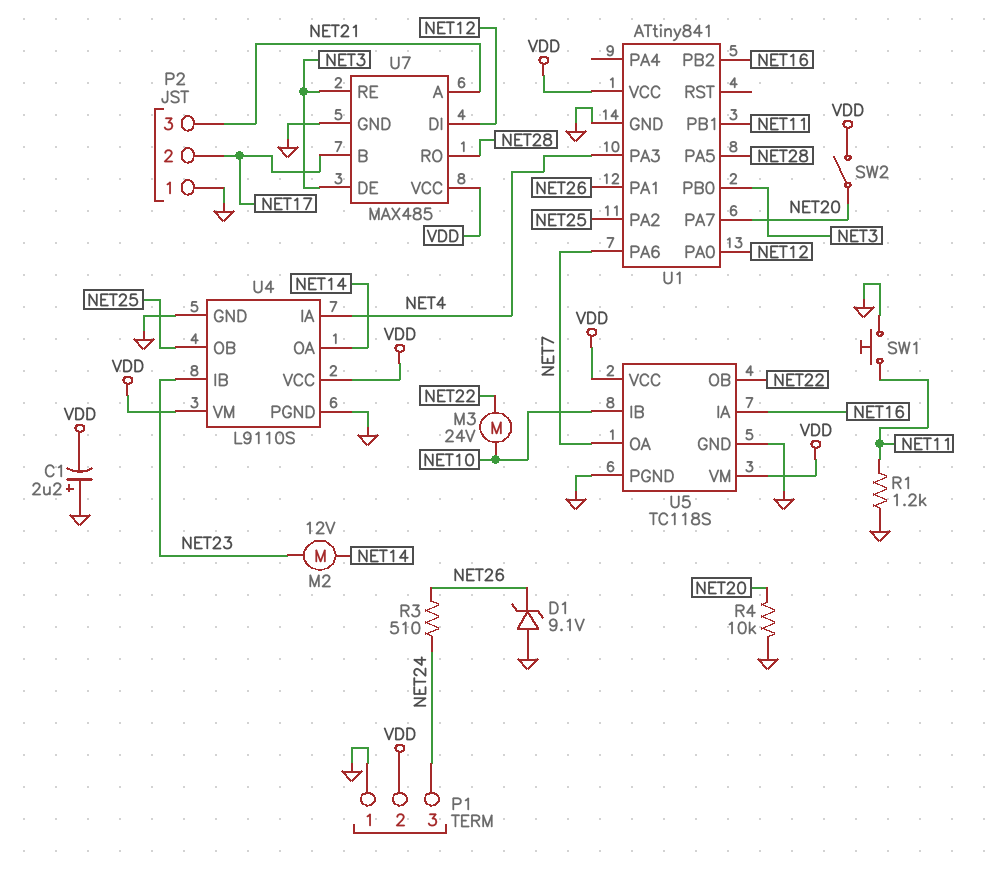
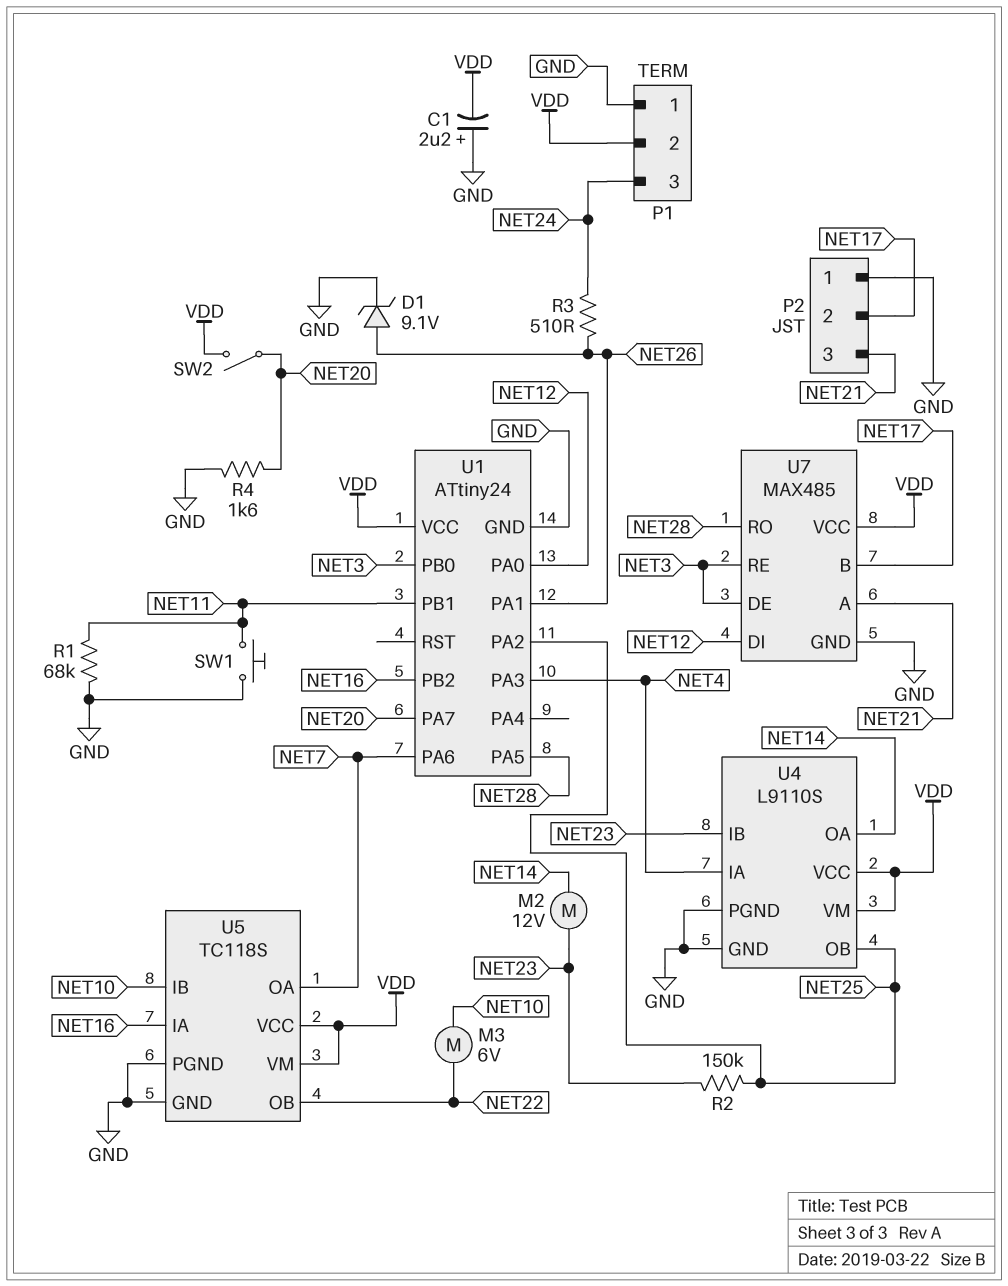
D1: zener 9.1V (A GND, K NET26) -> zener 9.1V (A NET26, K GND)
M3: motor 24V (NET10, NET22) -> motor 6V (NET10, NET22)
R1: 1.2k (GND, NET11) -> 68k (GND, NET11)
R2: none -> 150k (NET23, NET25)
R4: 10k (GND, NET20) -> 1.6k (GND, NET20)
U1: ATtiny841 -> ATtiny24

